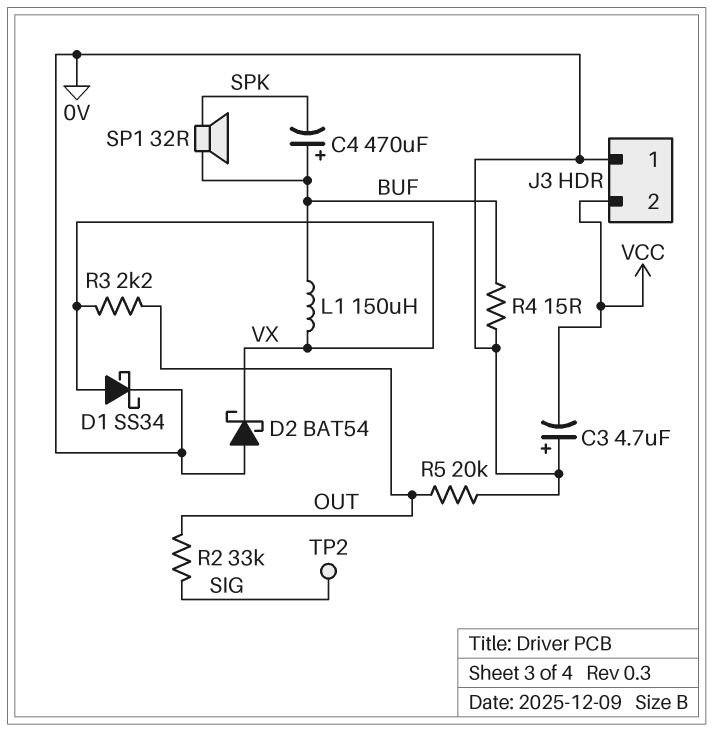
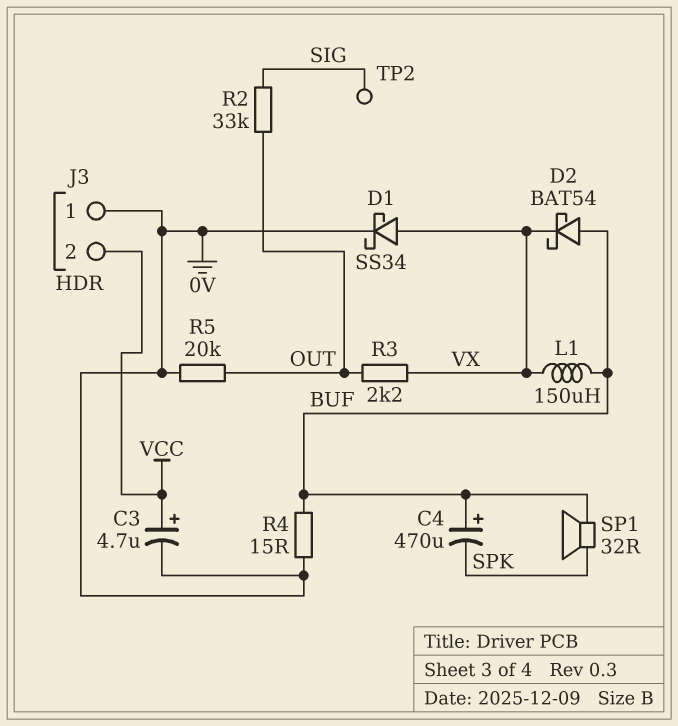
C3: 4.7uF (plus 0V, minus VCC) -> 4.7uF (plus VCC, minus 0V)
D2: schottky BAT54 (A 0V, K VX) -> schottky BAT54 (A BUF, K VX)

